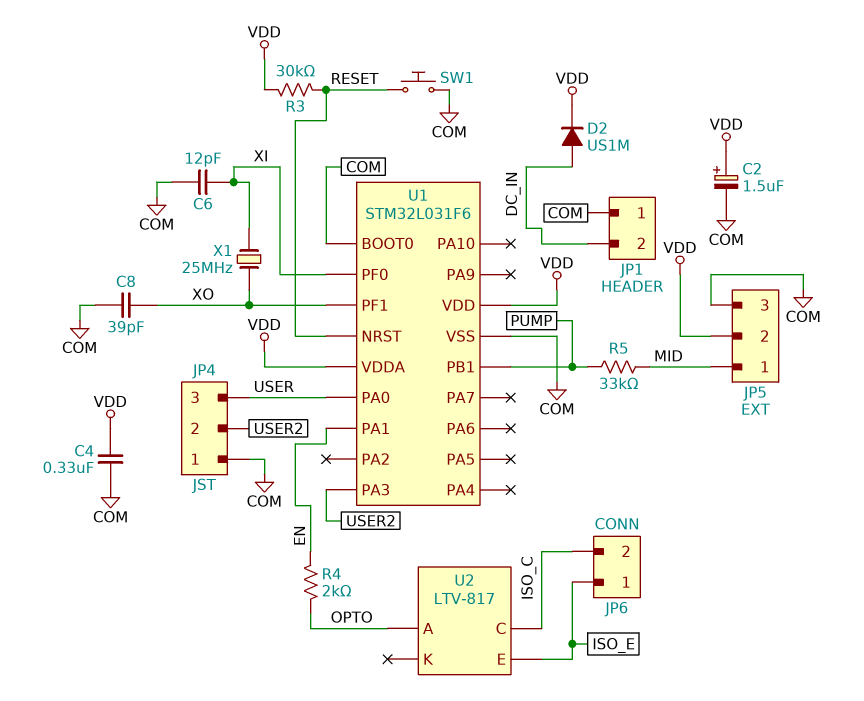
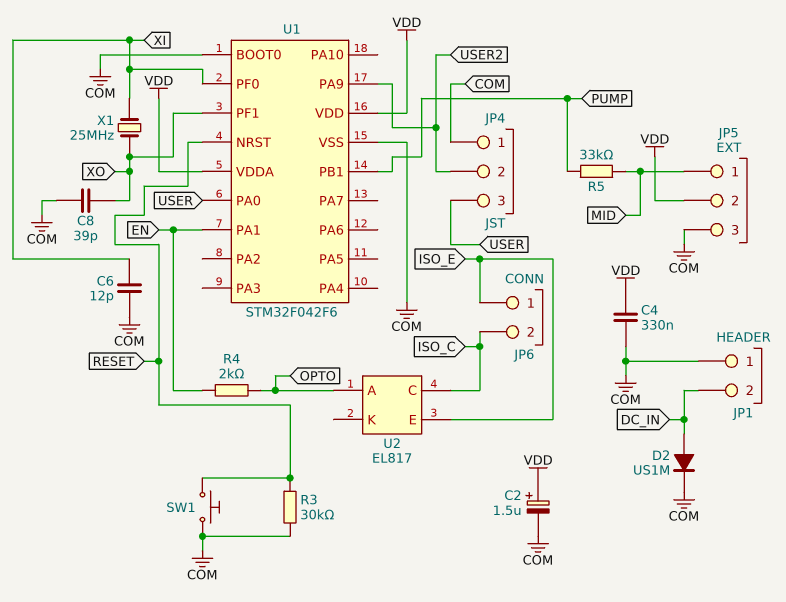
D2: diode US1M (A DC_IN, K VDD) -> diode US1M (A DC_IN, K COM)
R3: 30k (RESET, VDD) -> 30k (COM, RESET)
U1: STM32L031F6 -> STM32F042F6
U1 pin PA3: USER2 -> none
U1 pin PA9: none -> USER2
U2: LTV-817 -> EL817

